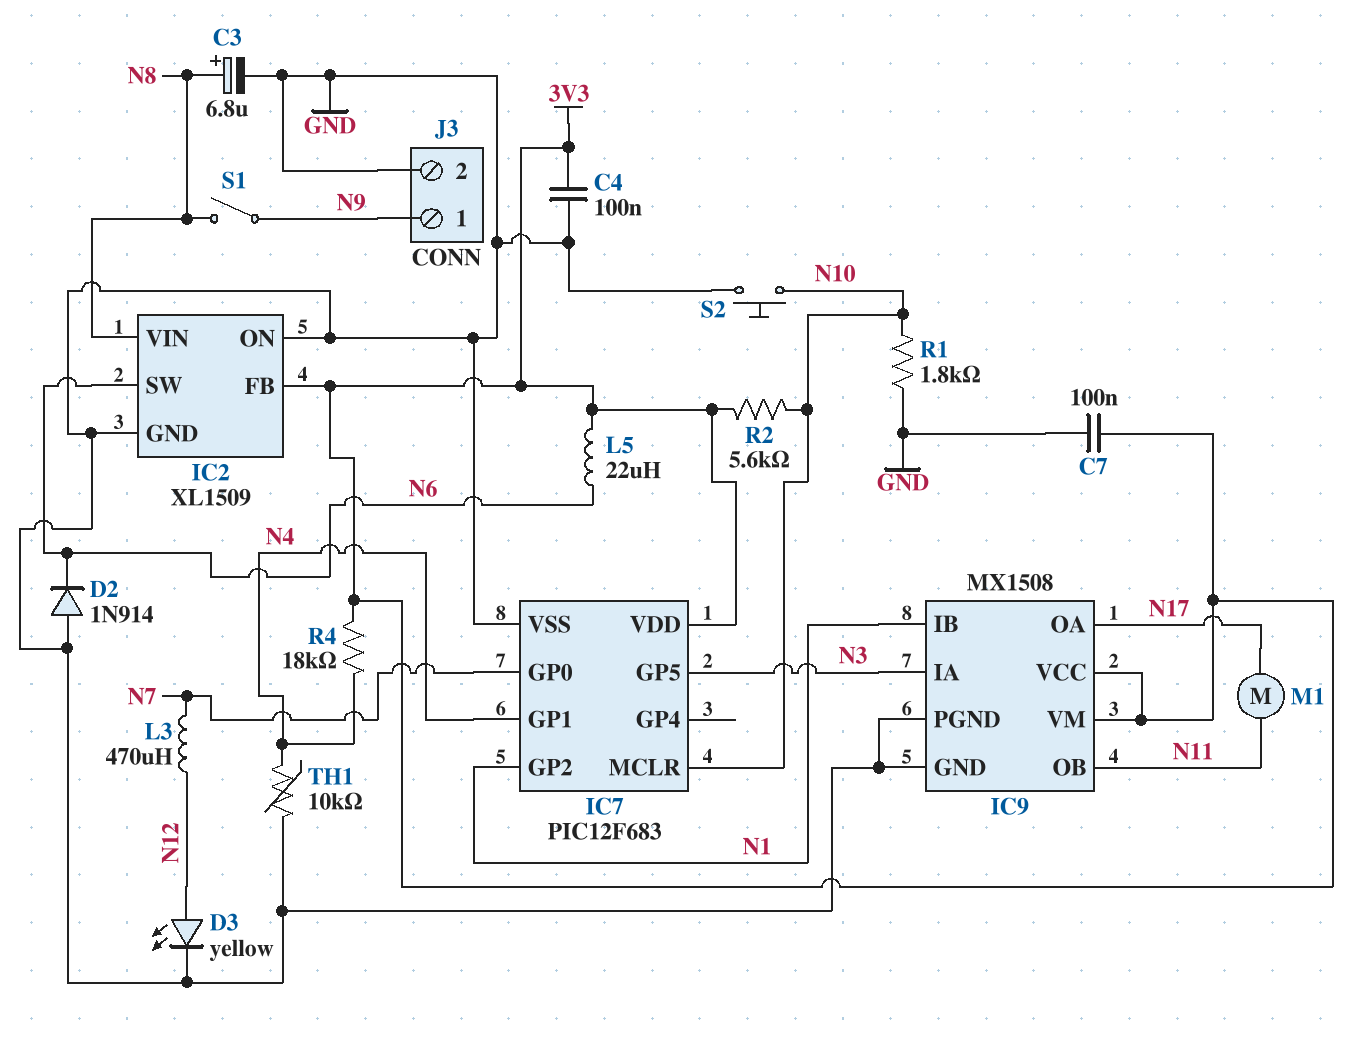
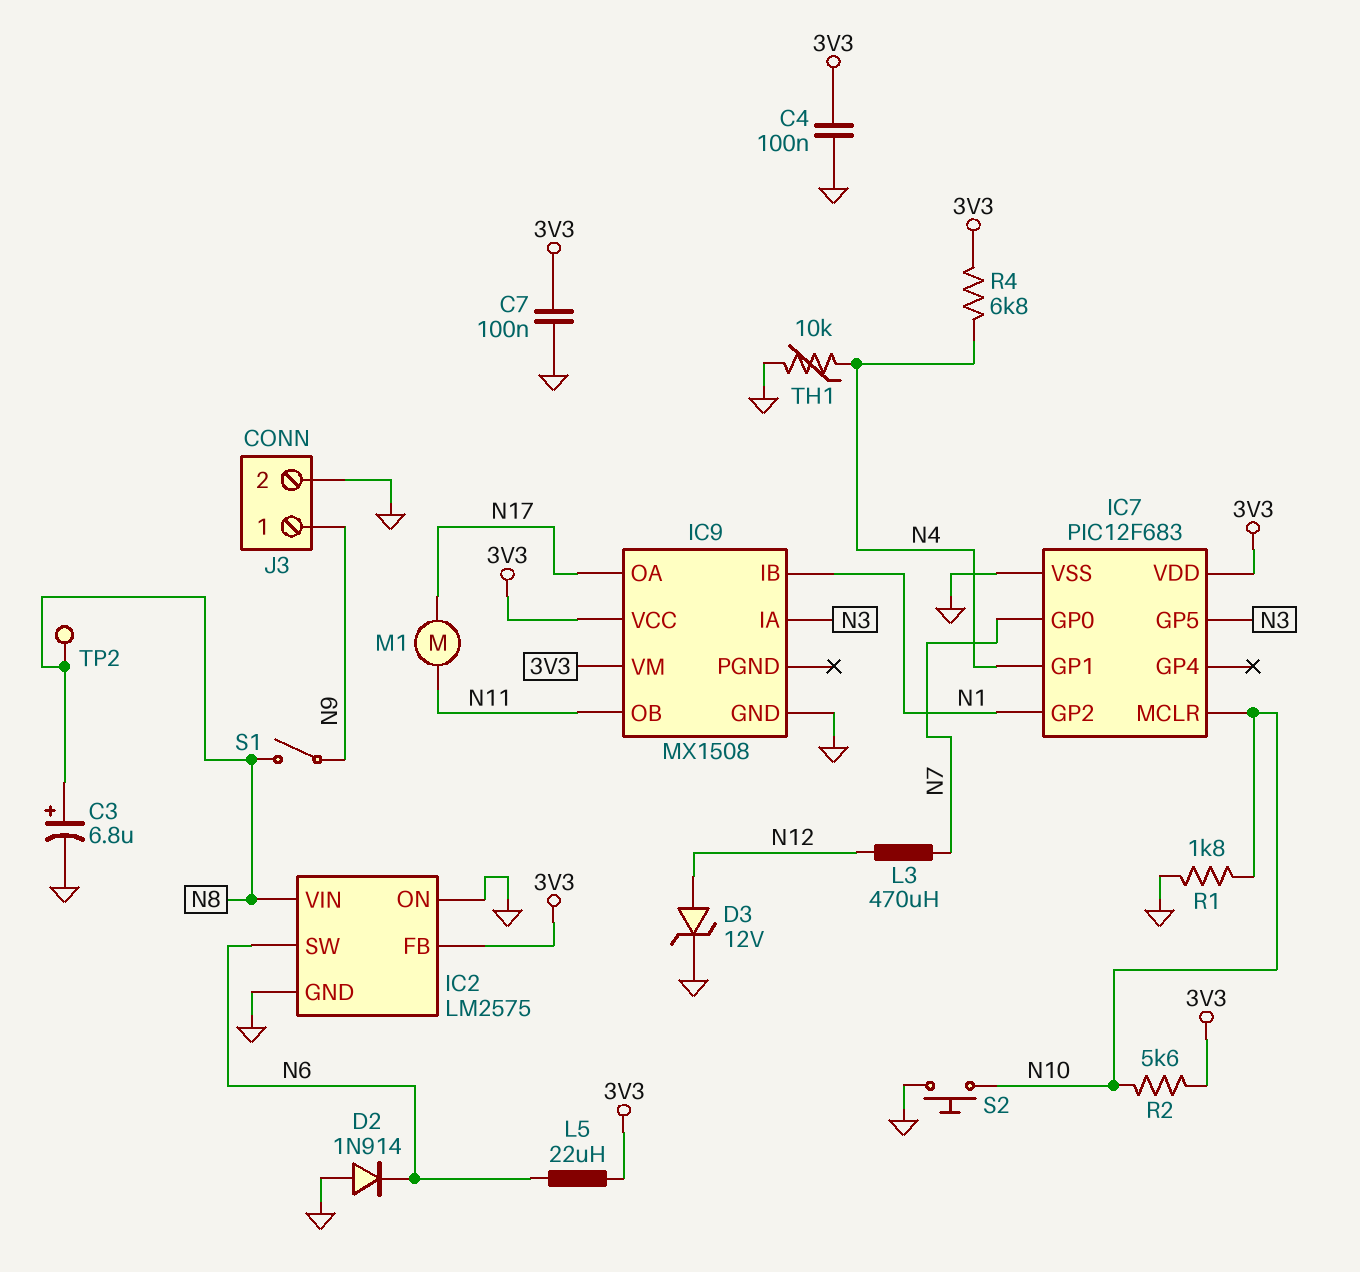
D3: LED yellow (A N12, K GND) -> zener 12V (A N12, K GND)
IC2: XL1509 -> LM2575
IC9 pin PGND: GND -> none
R4: 18k (3V3, N4) -> 6.8k (3V3, N4)
TP2: none -> test point (N8)

